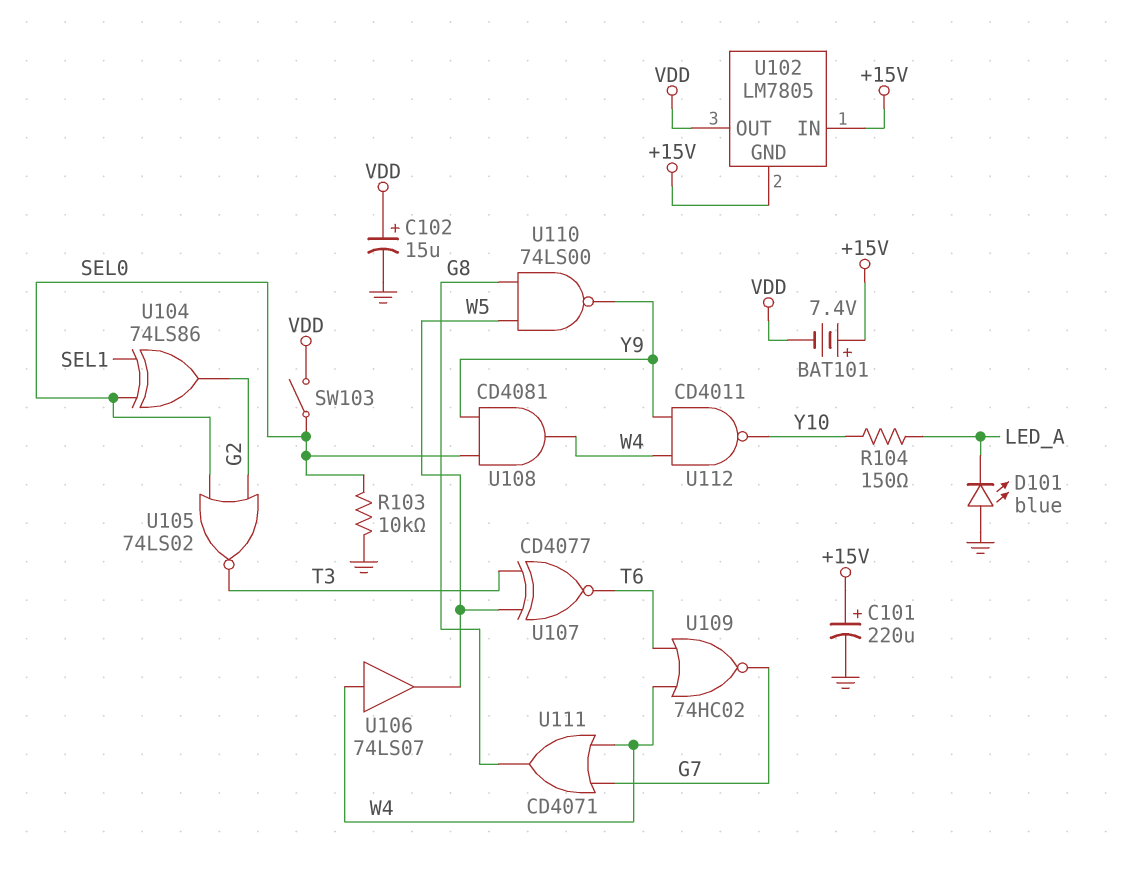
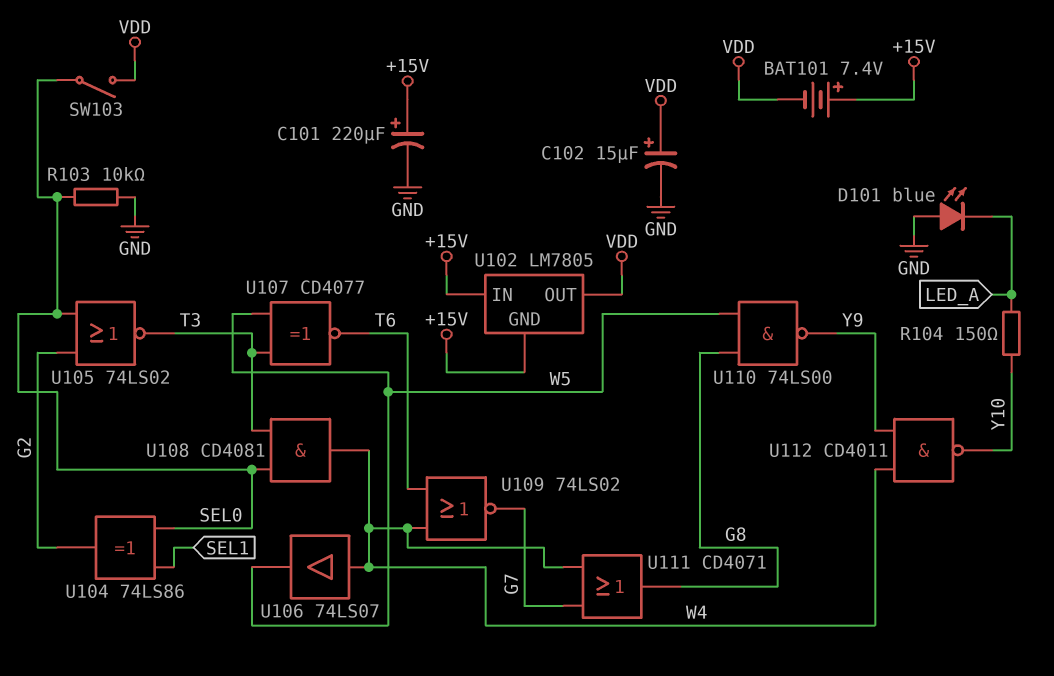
U108: AND CD4081 (in SEL0, in Y9, out W4) -> AND CD4081 (in SEL0, in T3, out W4)
U109: NOR 74HC02 (in T6, in W4, out G7) -> NOR 74LS02 (in T6, in W4, out G7)

